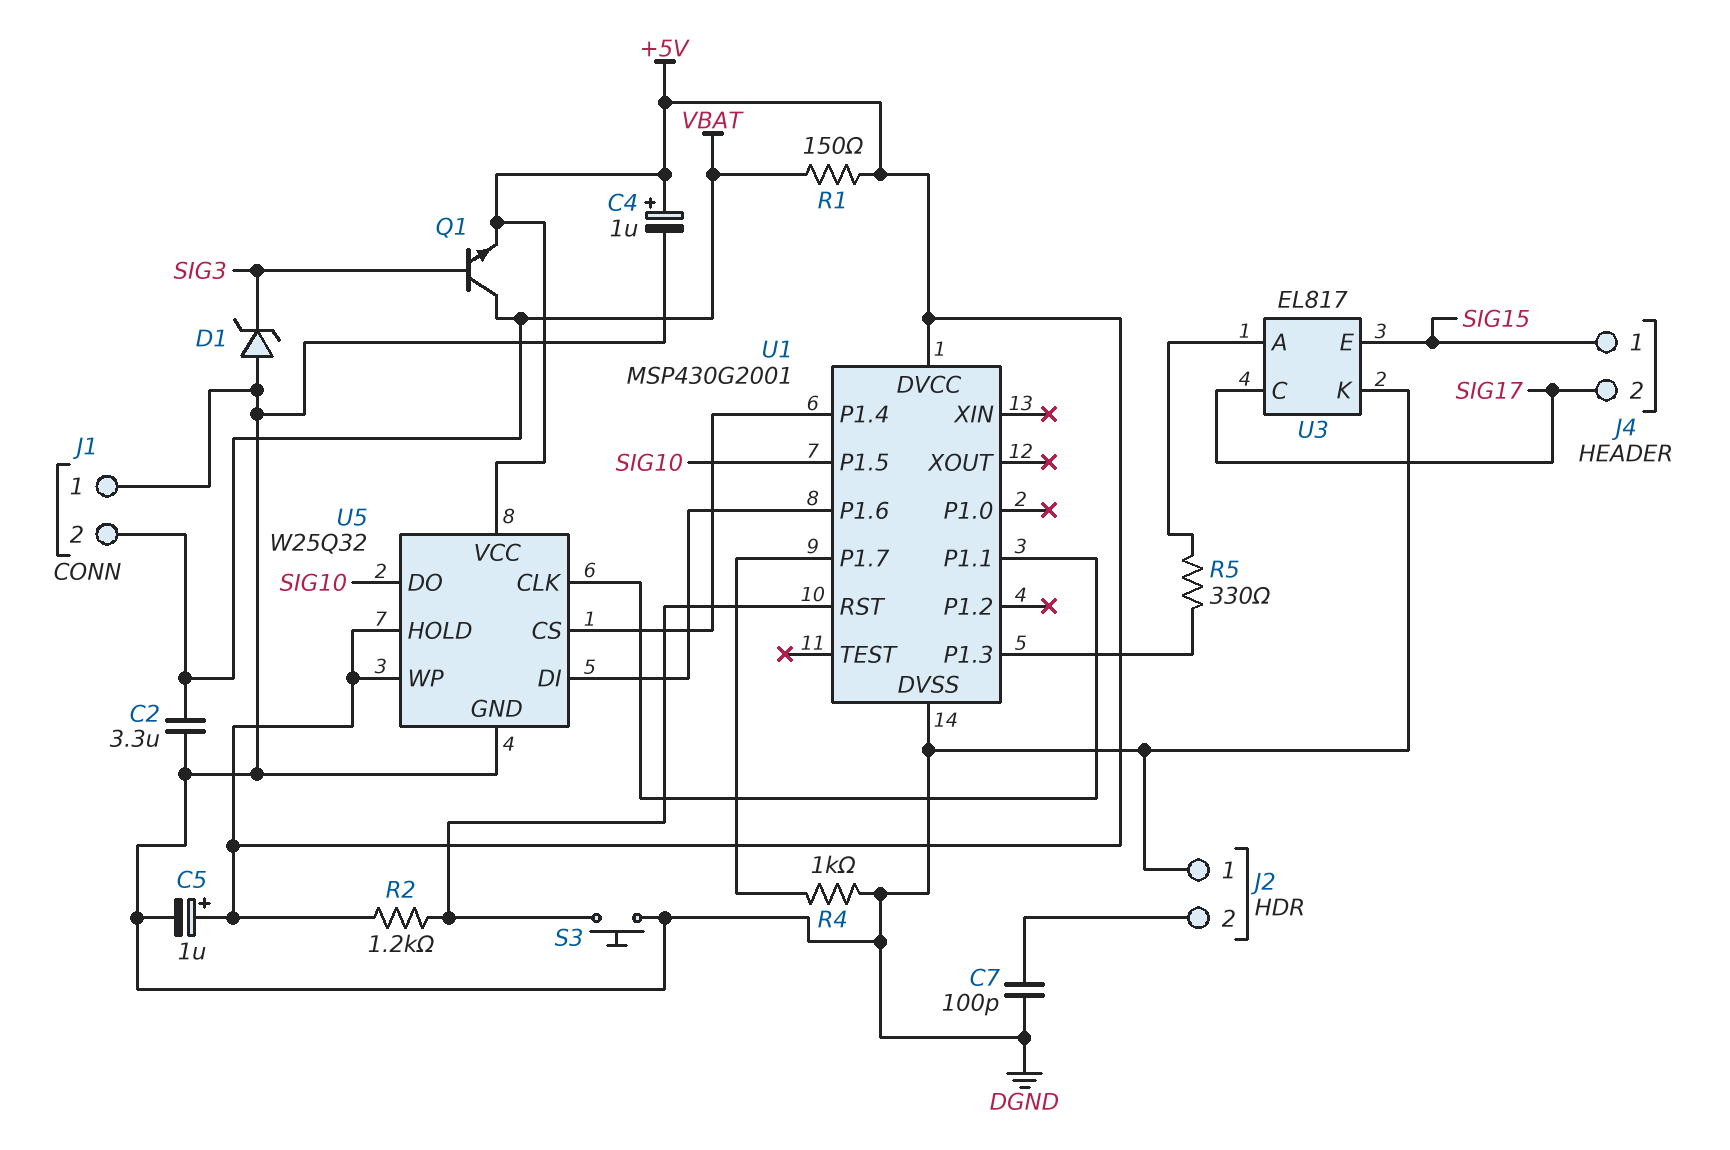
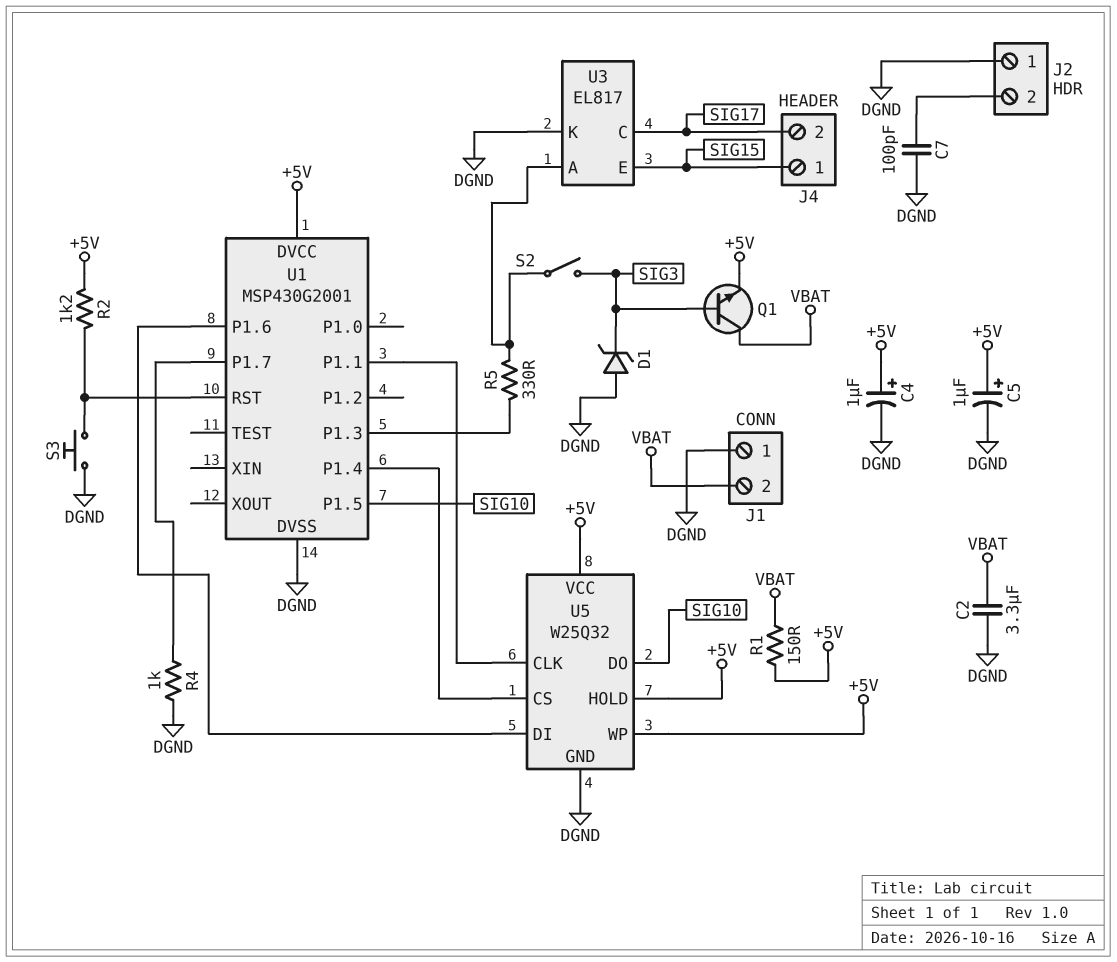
S2: none -> switch (SIG3, U3/A)

